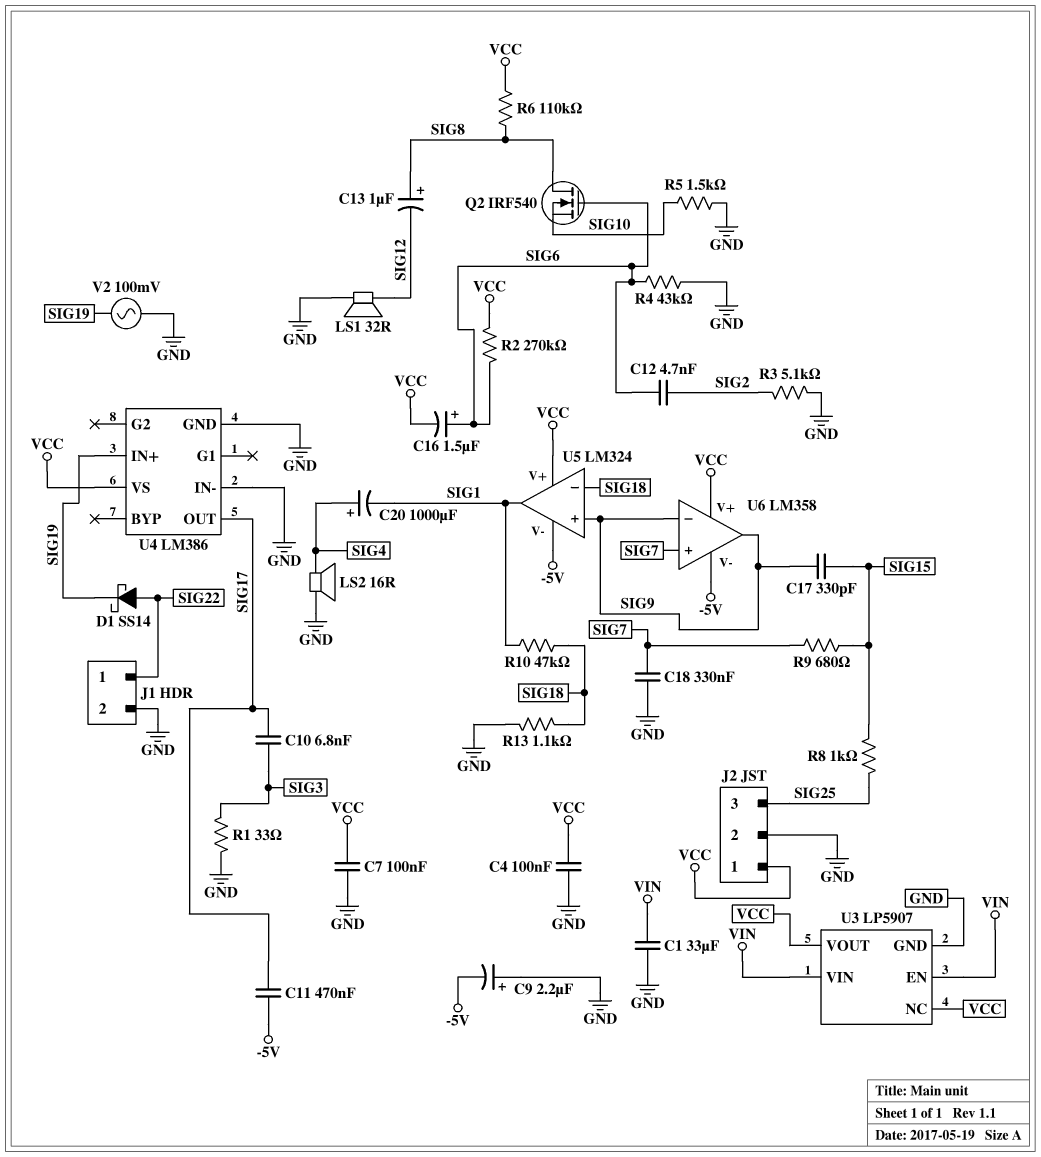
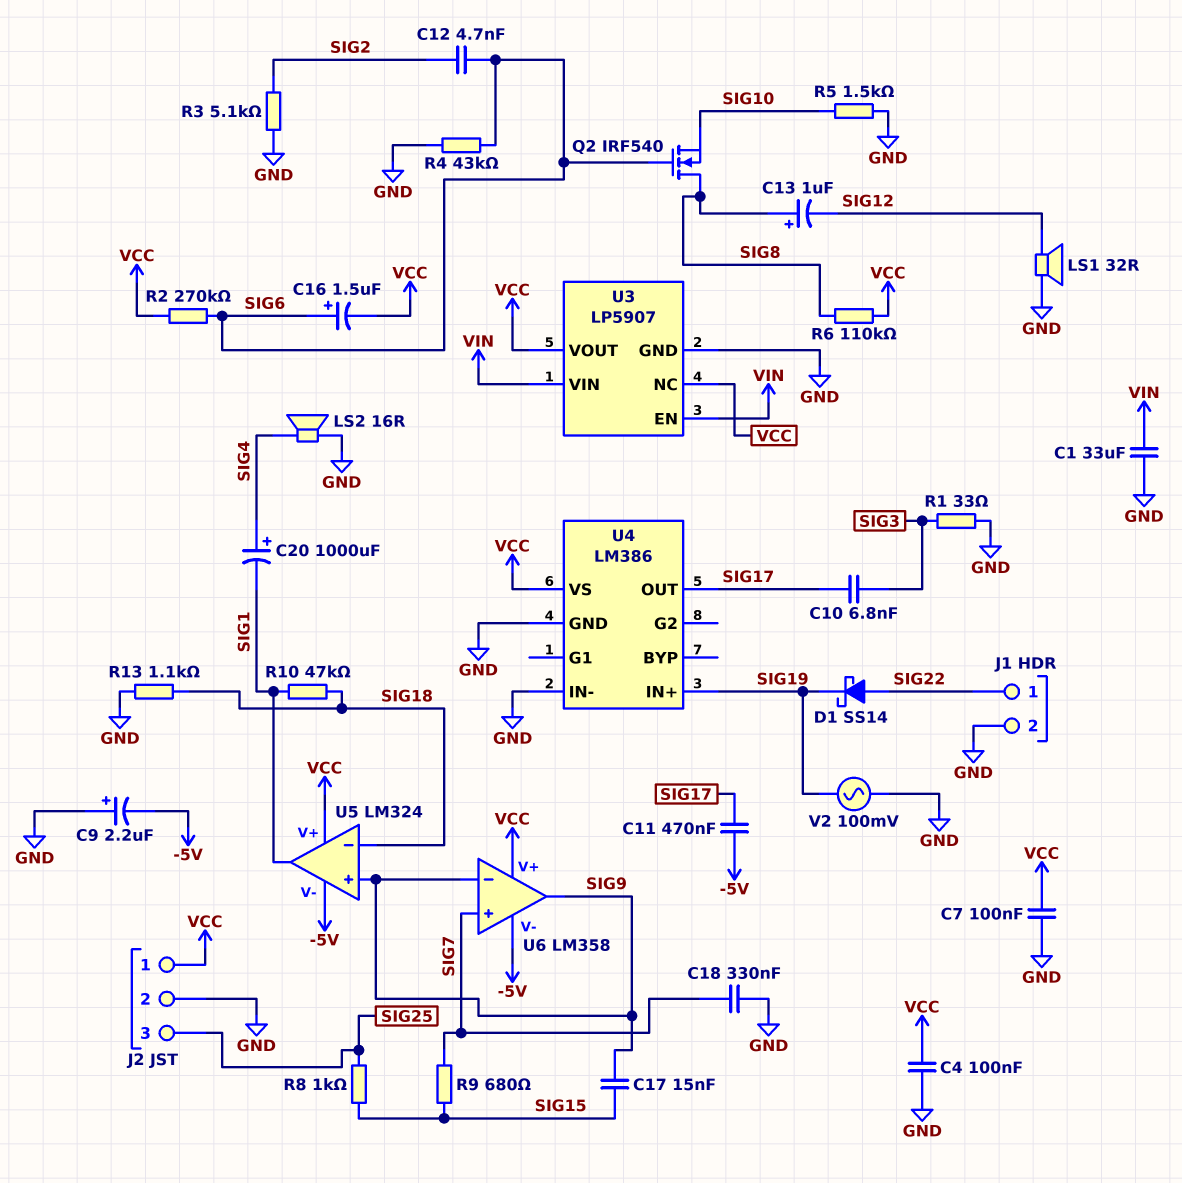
C17: 330pF (SIG9, SIG15) -> 15nF (SIG9, SIG15)

